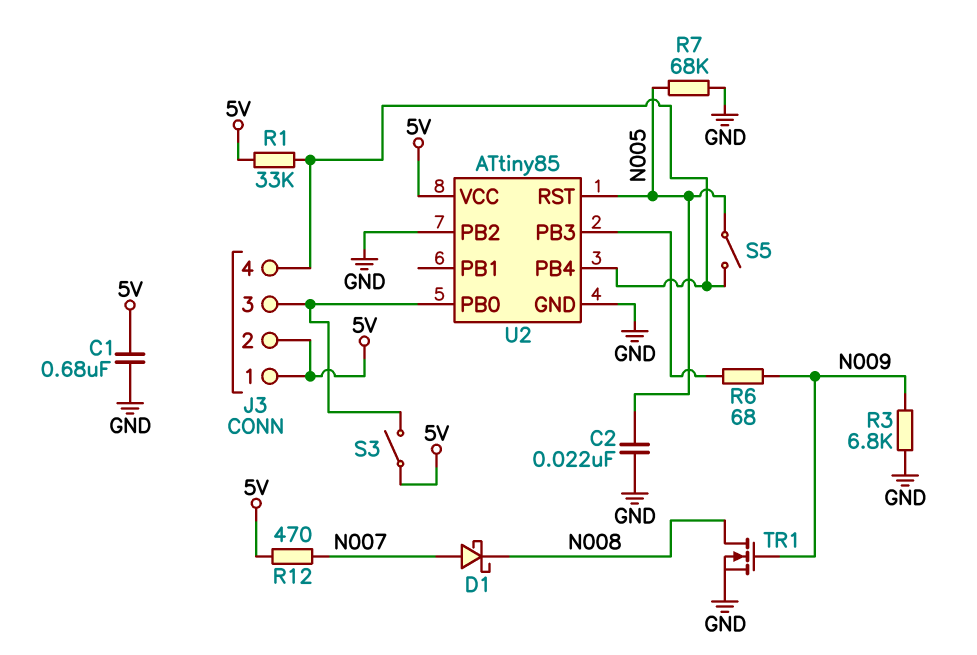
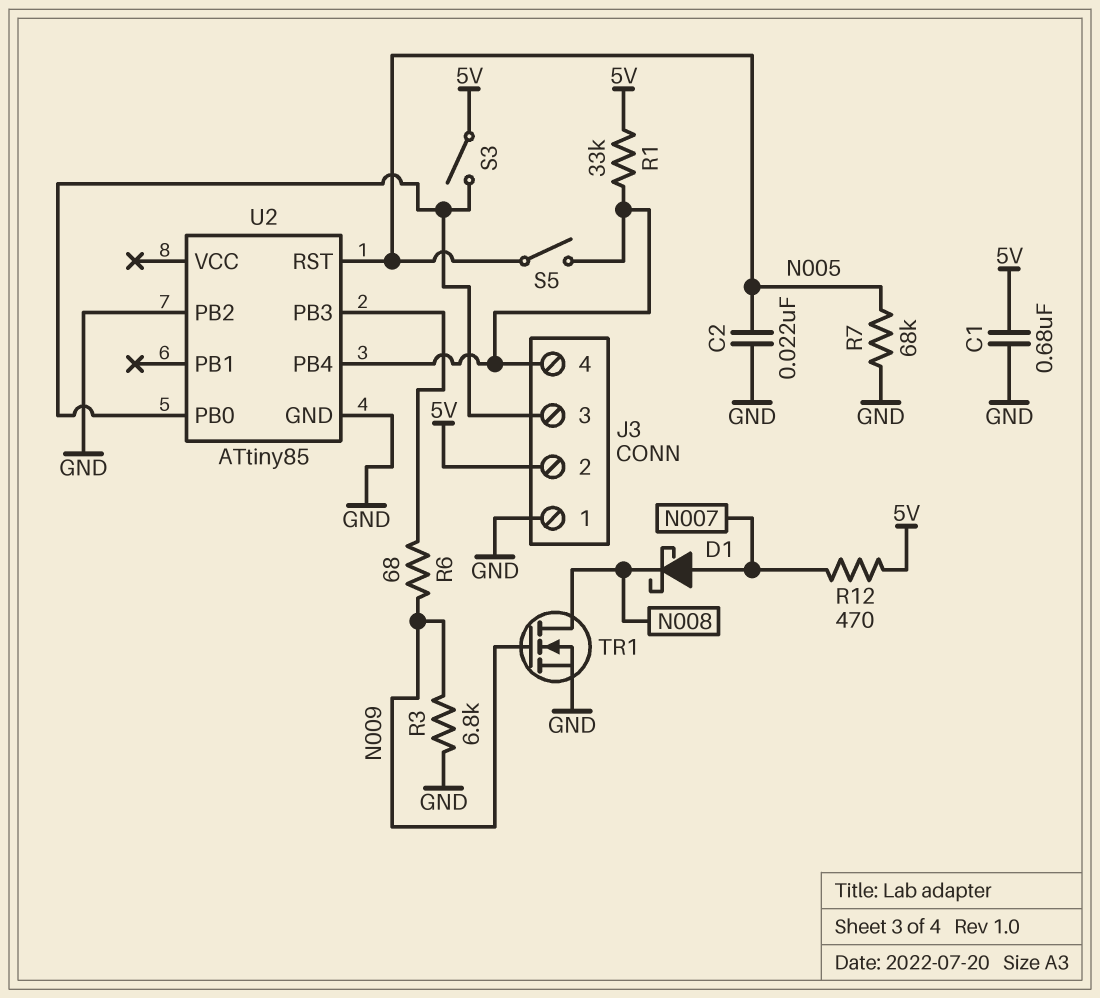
J3 pin 1: 5V -> GND
U2 pin VCC: 5V -> none

